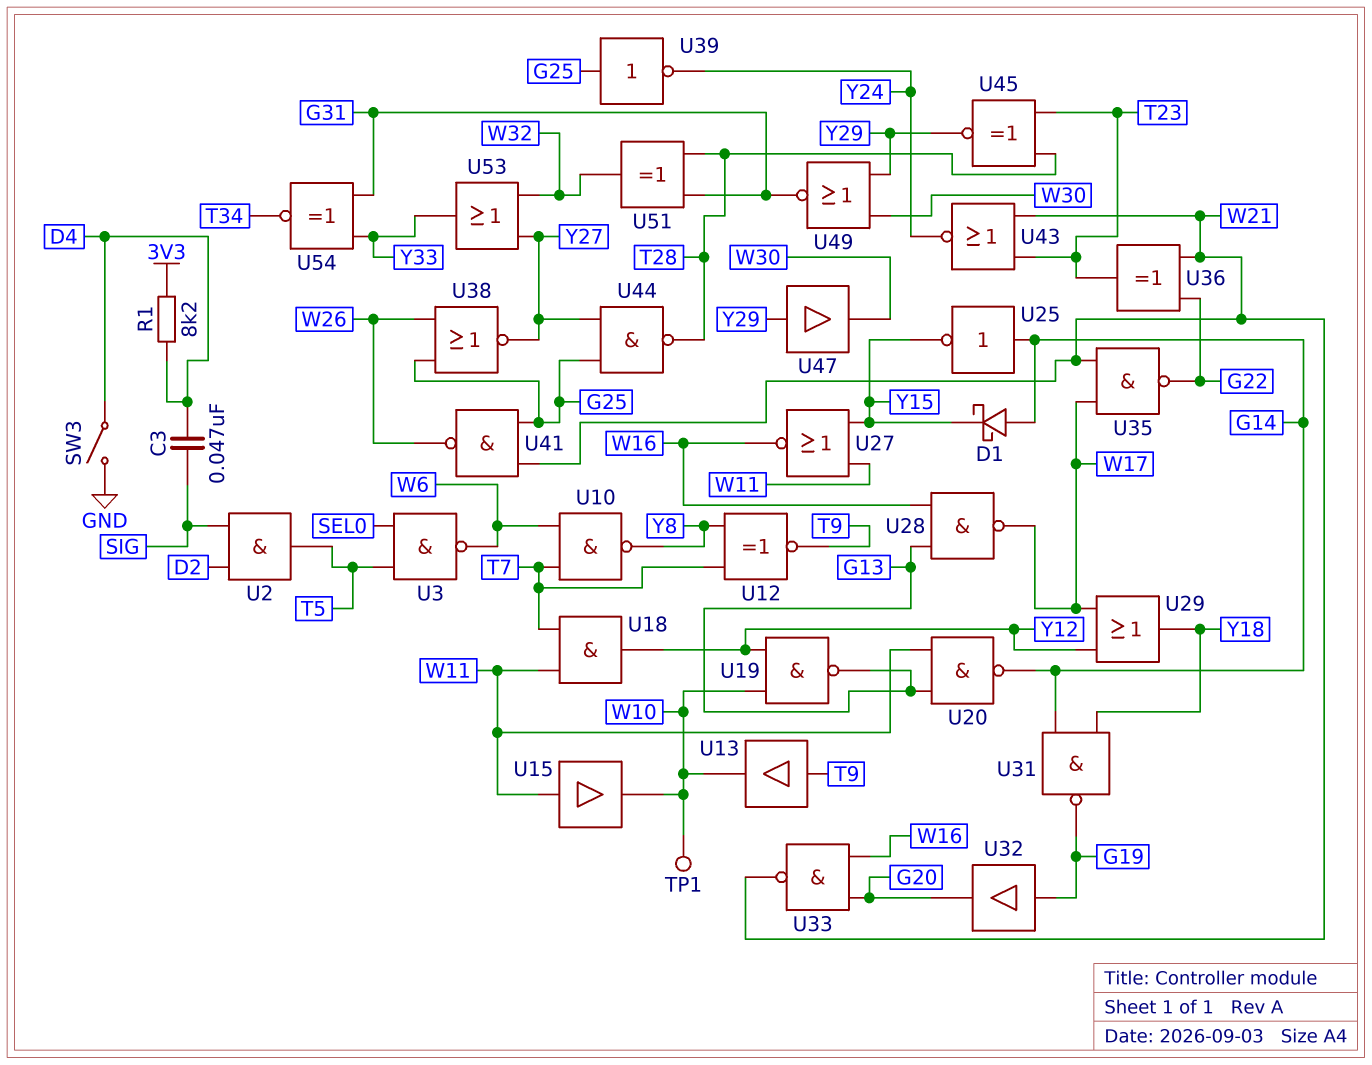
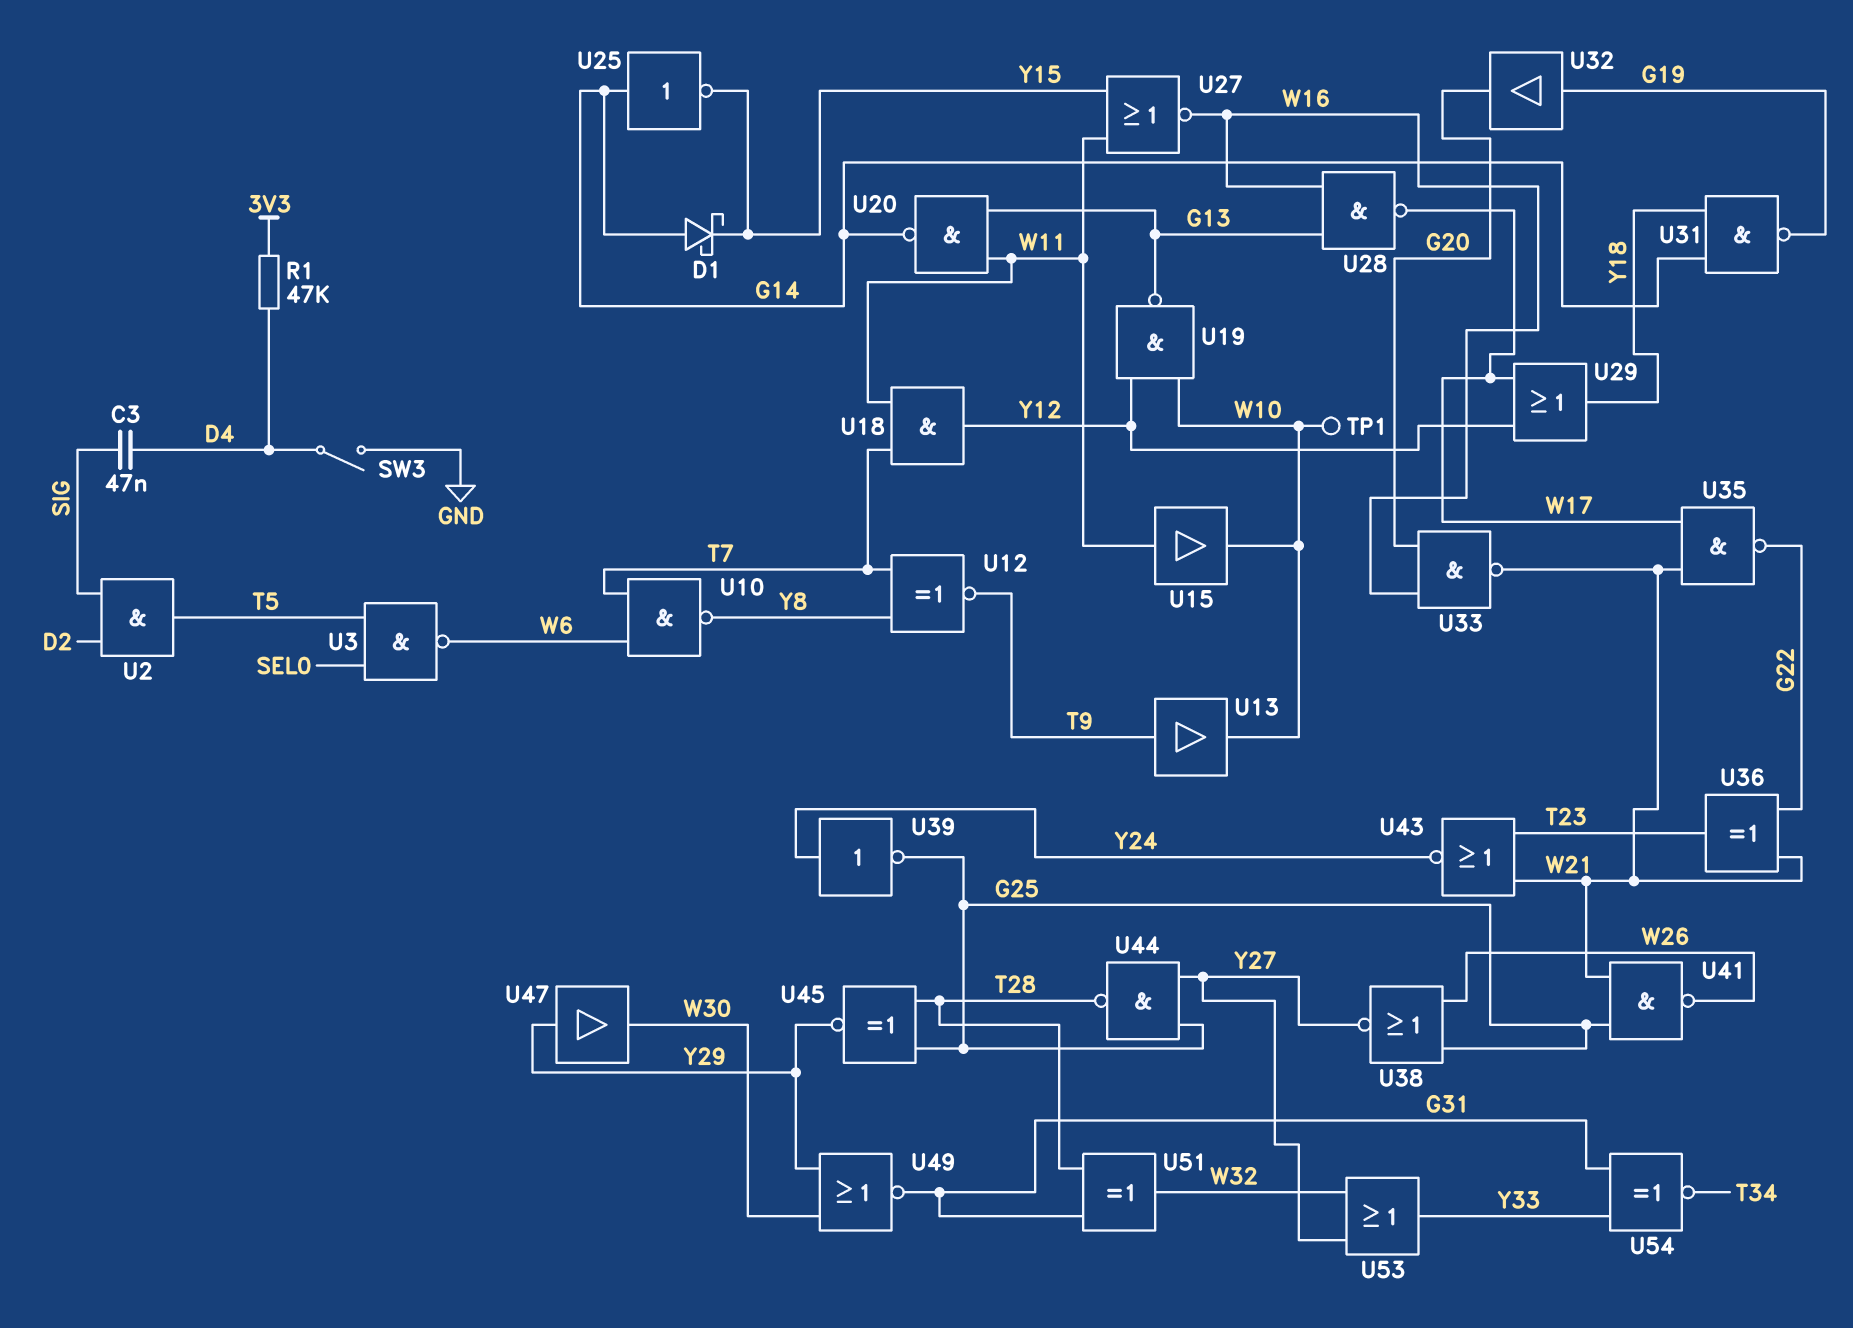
R1: 8.2k (3V3, D4) -> 47k (3V3, D4)
U39: NOT (in G25, out Y24) -> NOT (in Y24, out G25)
U45: XNOR (in T23, in T28, out Y29) -> XNOR (in G25, in T28, out Y29)

